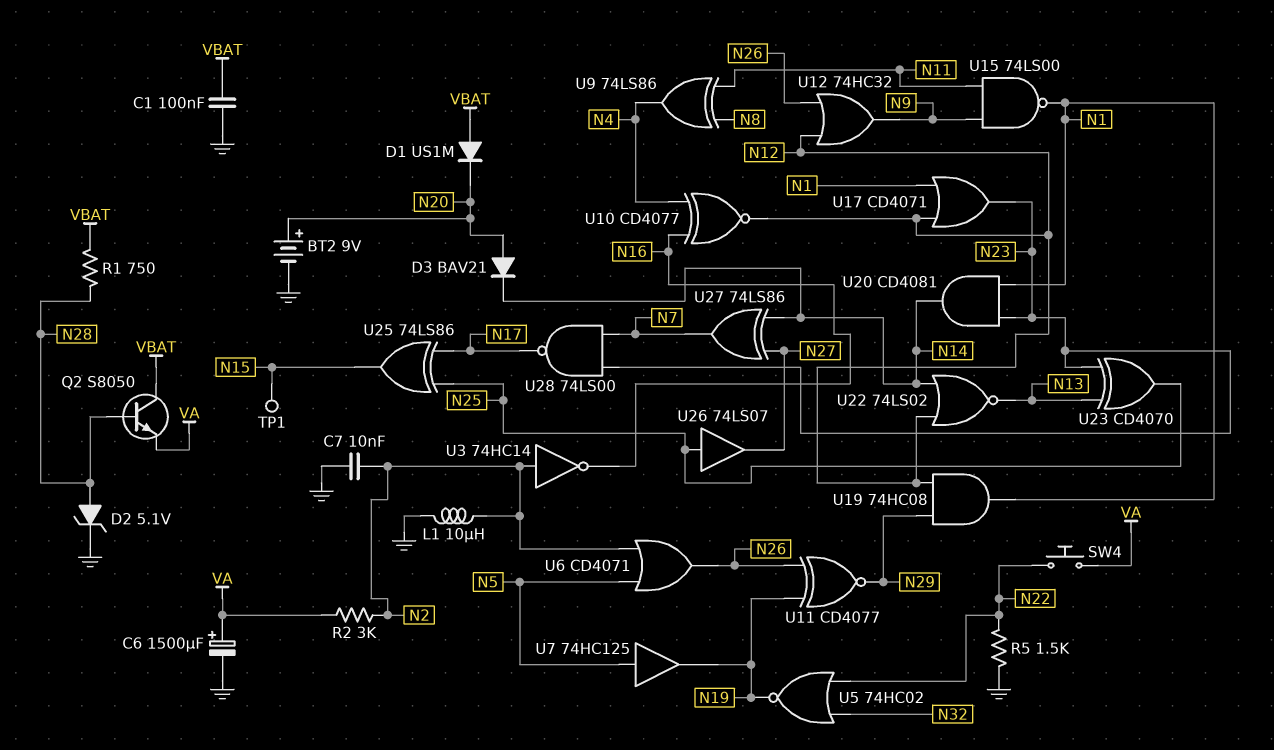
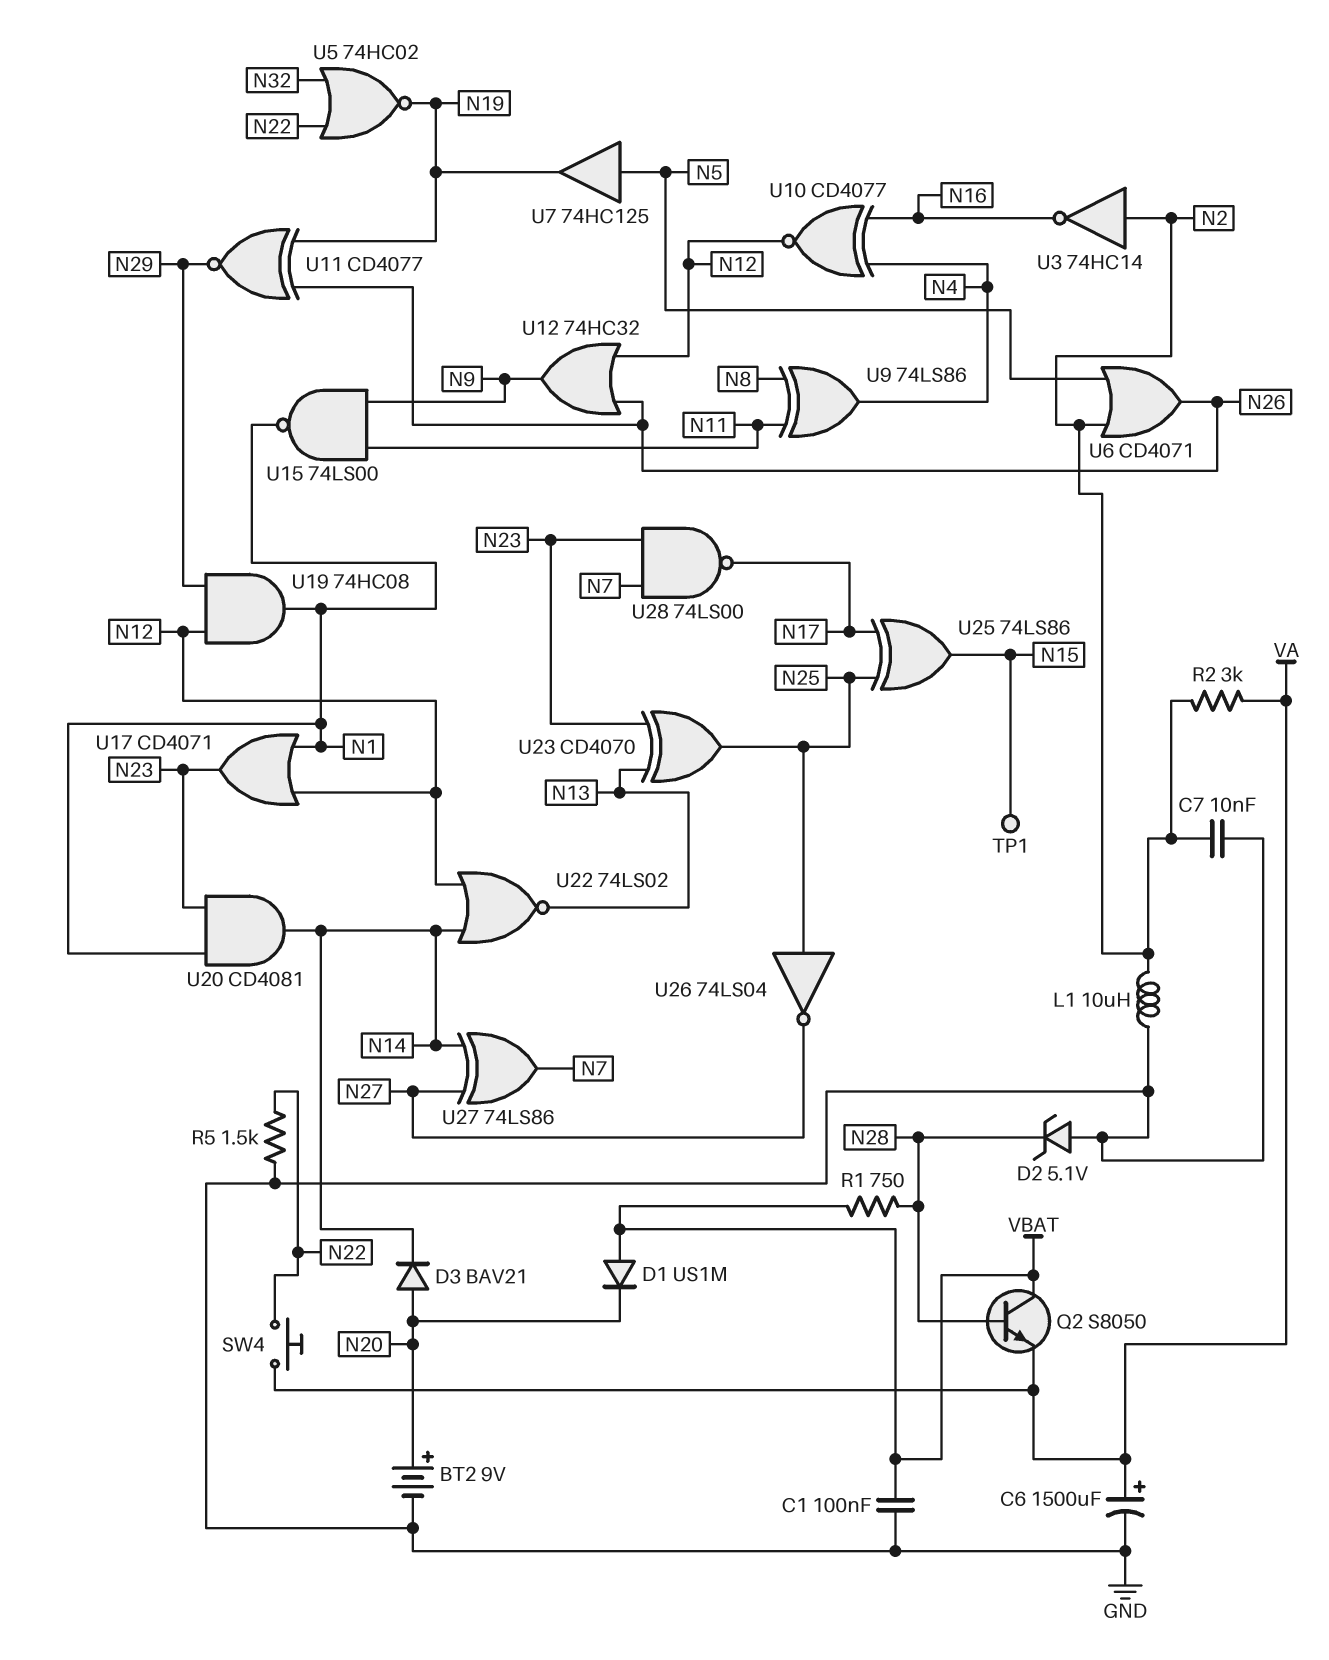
D2: zener 5.1V (A N28, K GND) -> zener 5.1V (A GND, K N28)
U26: buffer 74LS07 (in N25, out N27) -> NOT 74LS04 (in N25, out N27)

